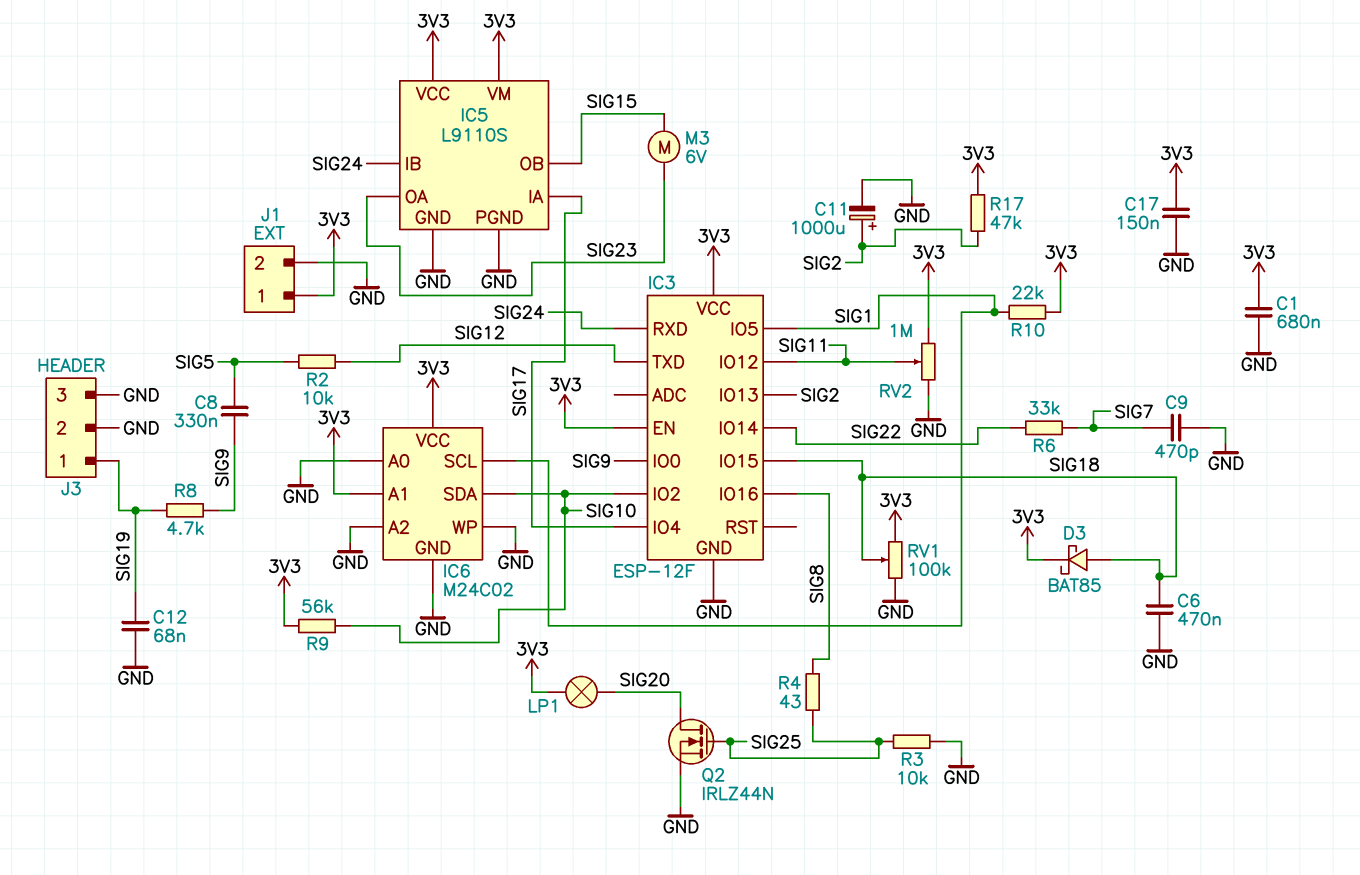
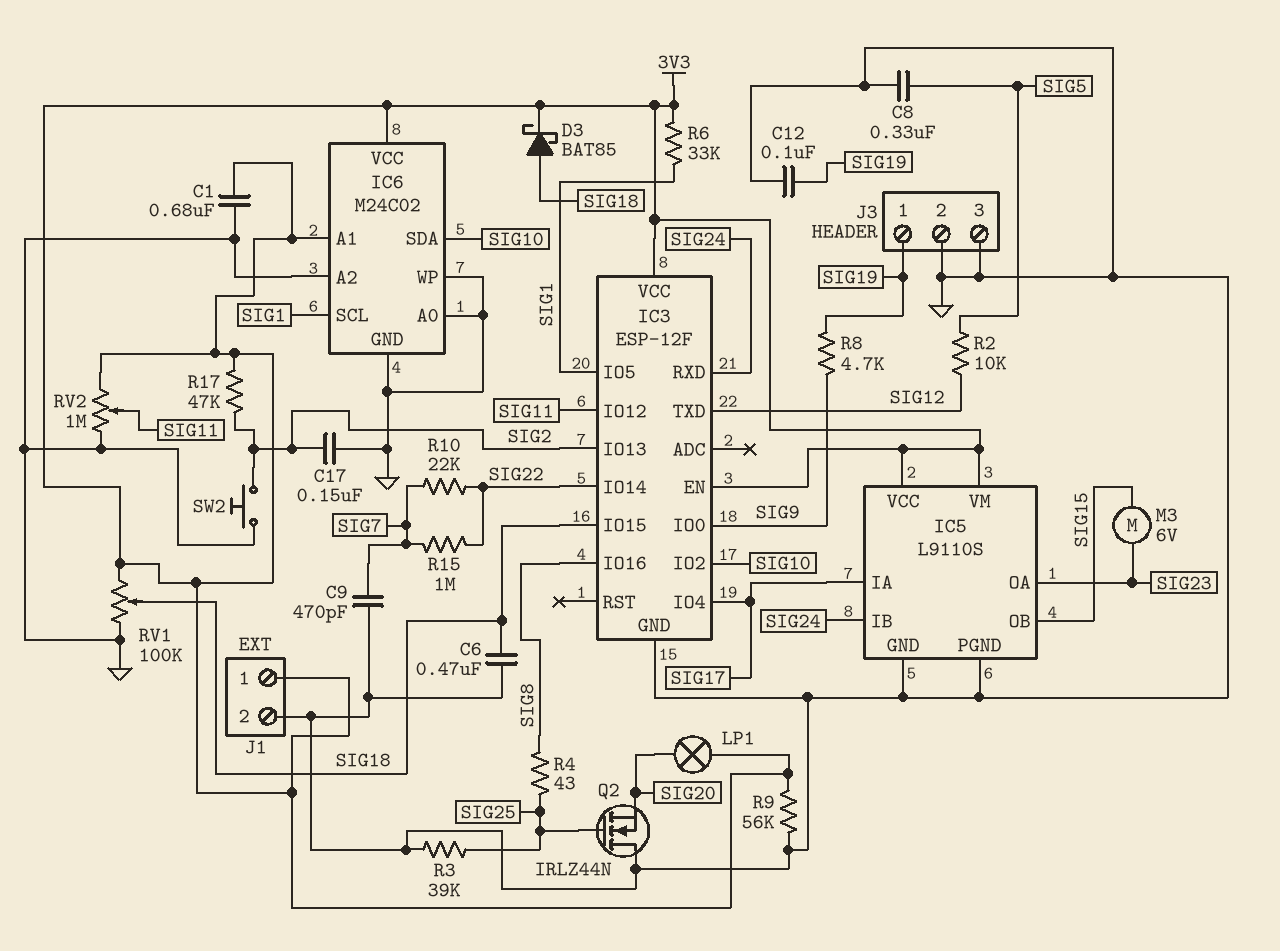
C8: 330nF (SIG5, SIG9) -> 330nF (GND, SIG5)
C11: 1000uF (plus SIG2, minus GND) -> none
C12: 68nF (GND, SIG19) -> 100nF (GND, SIG19)
C17: 150nF (3V3, GND) -> 150nF (GND, SIG2)
Q2: NMOS IRLZ44N (G SIG25, D SIG20, S GND) -> NMOS IRLZ44N (G SIG25, D GND, S SIG20)
R3: 10k (GND, SIG25) -> 39k (GND, SIG25)
R6: 33k (SIG7, SIG22) -> 33k (3V3, SIG1)
R9: 56k (3V3, SIG10) -> 56k (3V3, GND)
R10: 22k (3V3, SIG1) -> 22k (SIG7, SIG22)
R15: none -> 1M (SIG7, SIG22)
SW2: none -> button (GND, SIG2)

